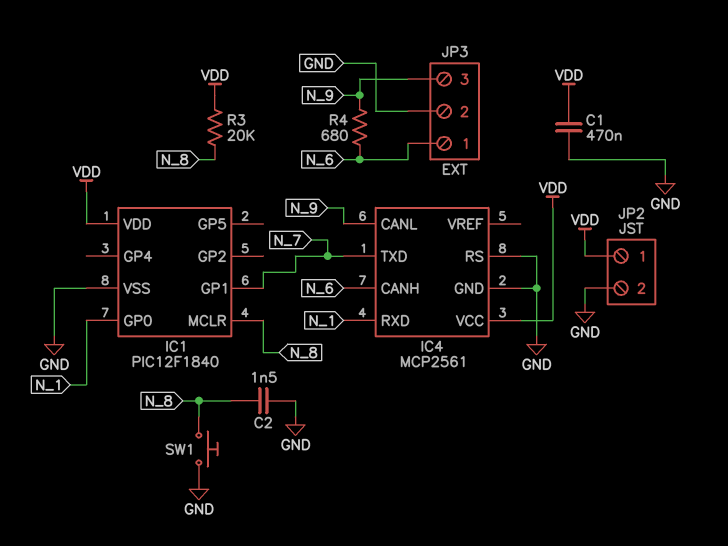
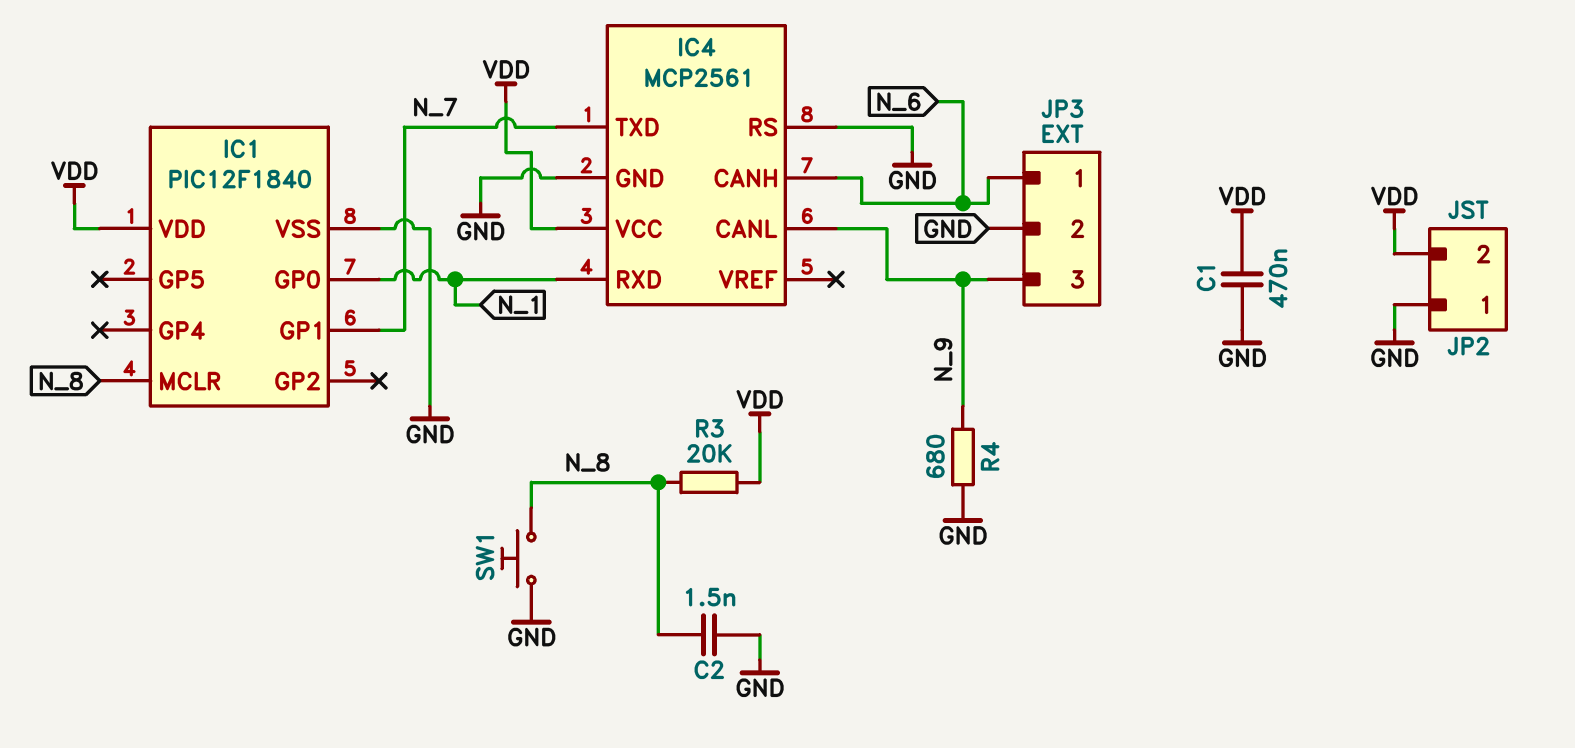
JP2 pin 1: VDD -> GND
JP2 pin 2: GND -> VDD
R4: 680 (N_6, N_9) -> 680 (GND, N_9)

